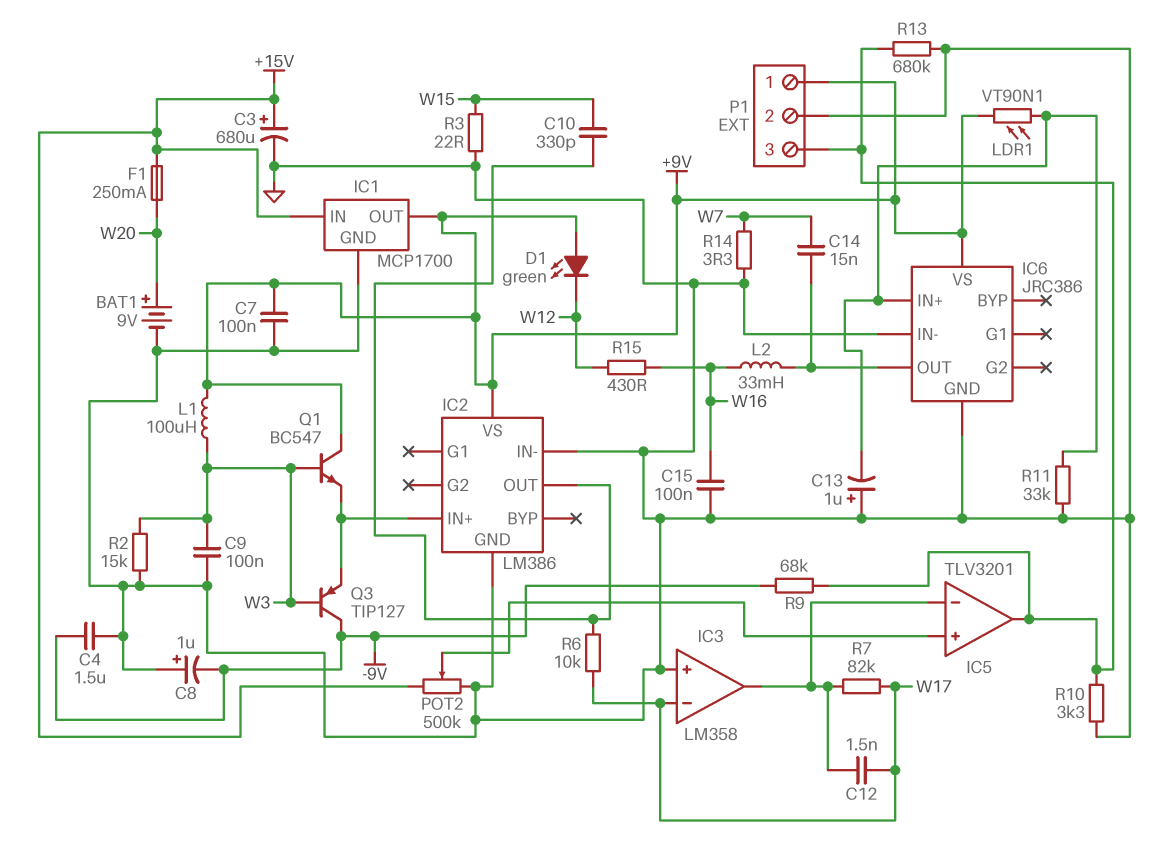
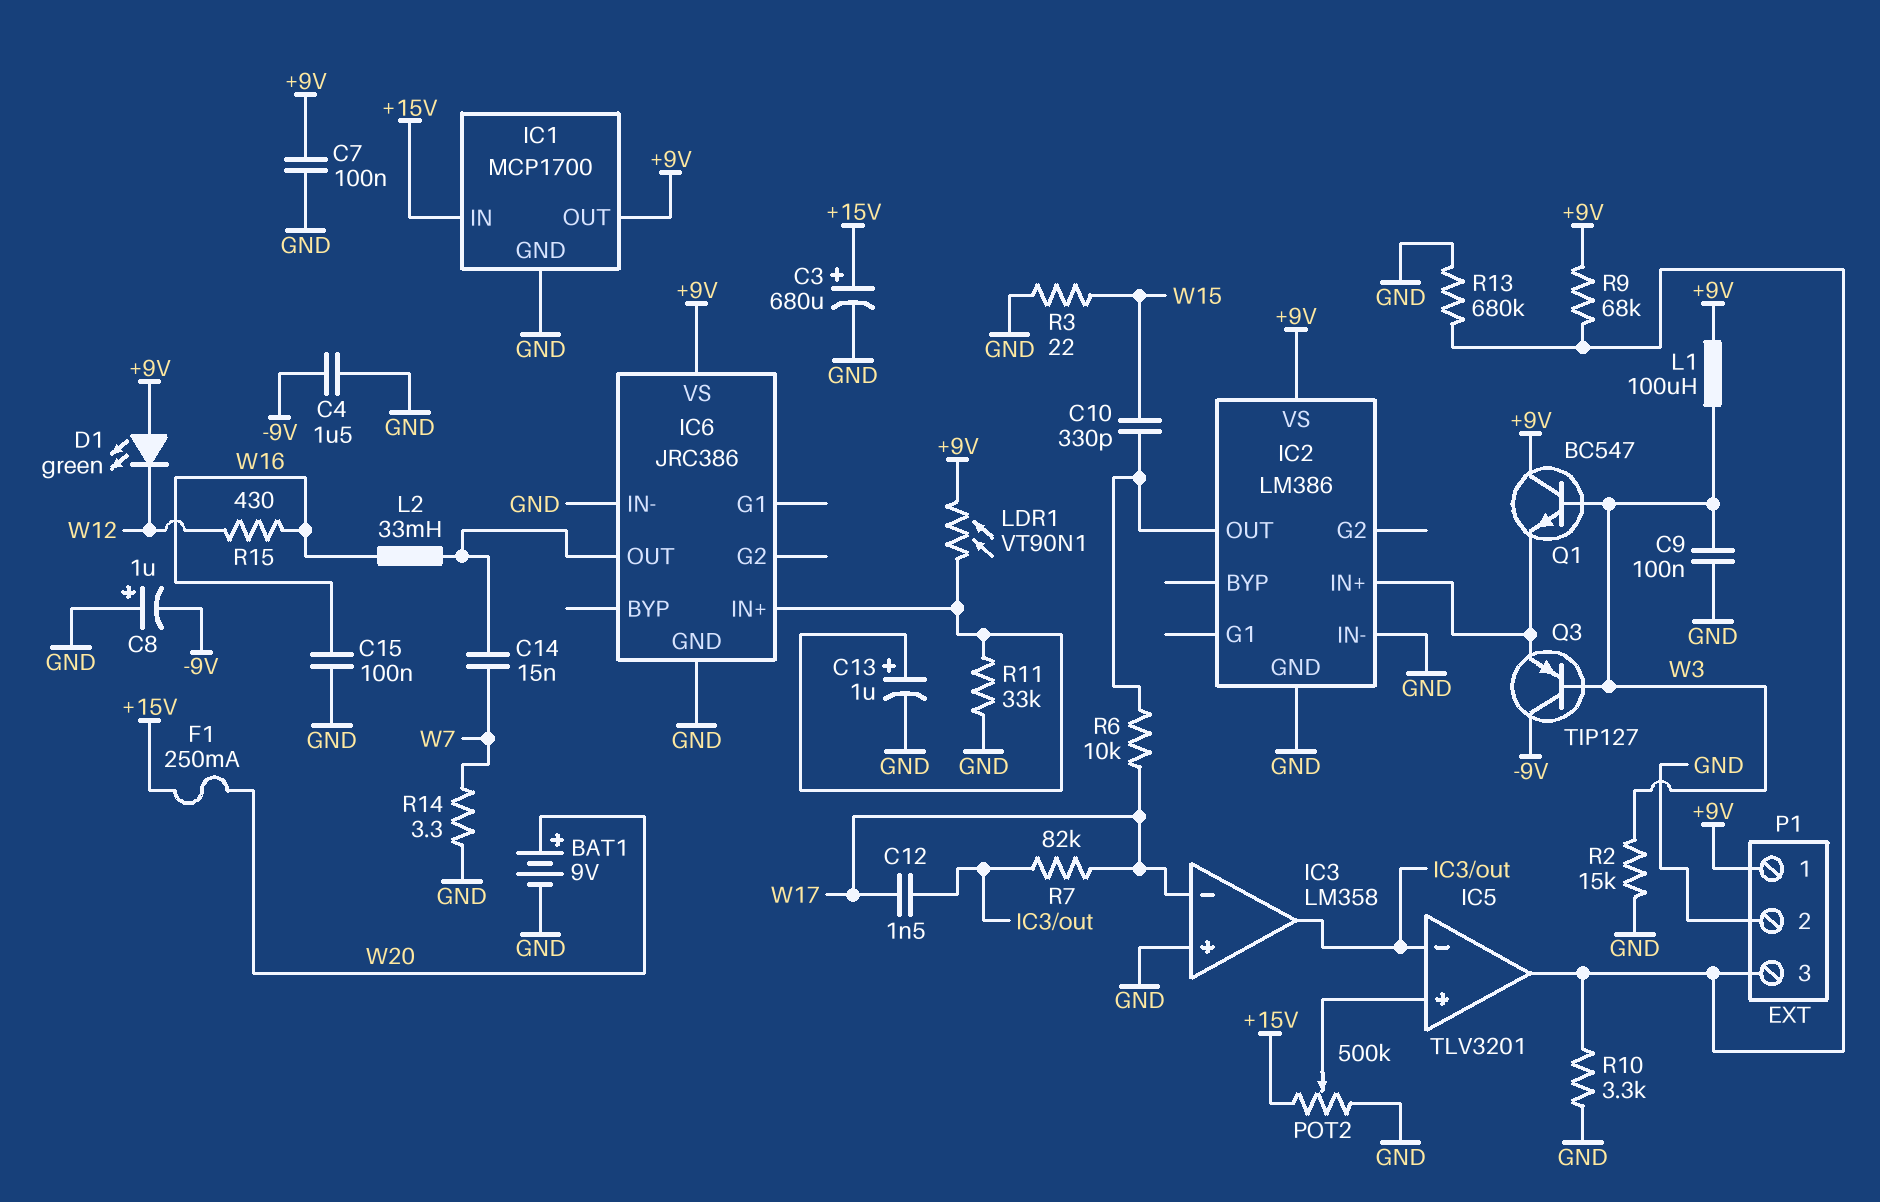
C13: 1uF (plus GND, minus IC6/IN+) -> 1uF (plus IC6/IN+, minus GND)
R9: 68k (-9V, IC5/out) -> 68k (+9V, IC5/out)

